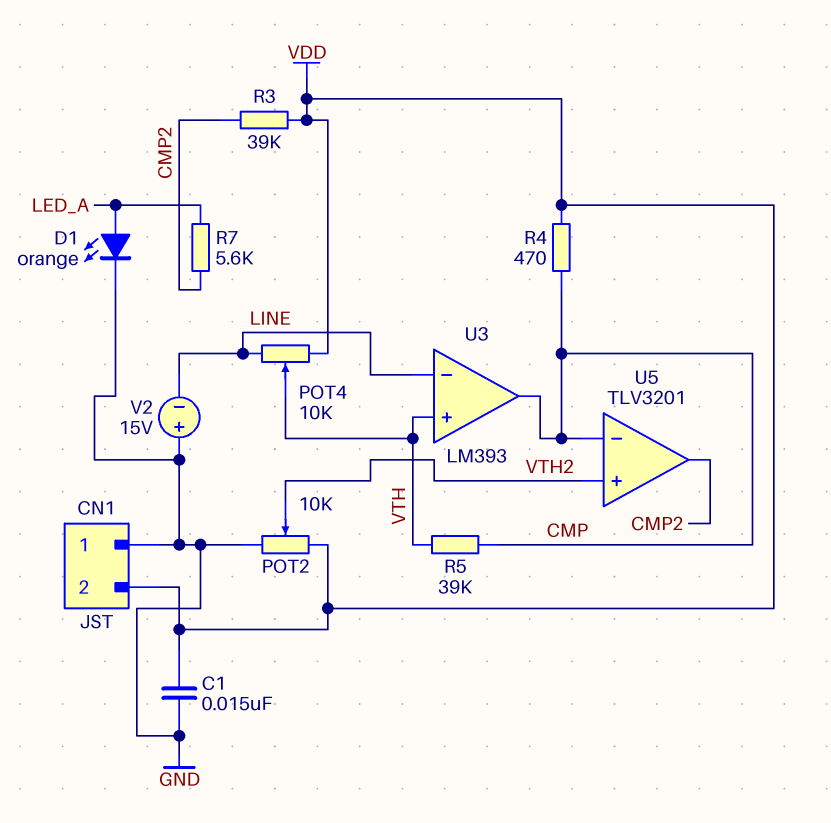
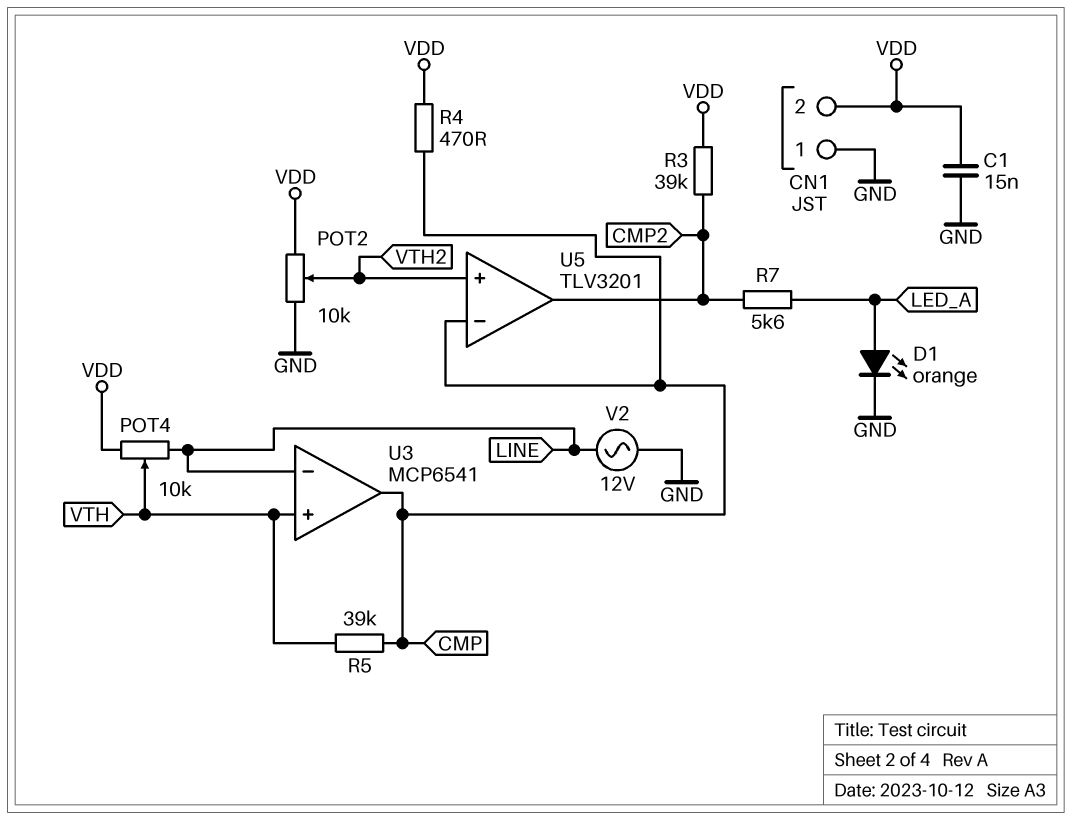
U3: LM393 -> MCP6541
V2: 15V (plus GND, minus LINE) -> AC 12V (GND, LINE)

